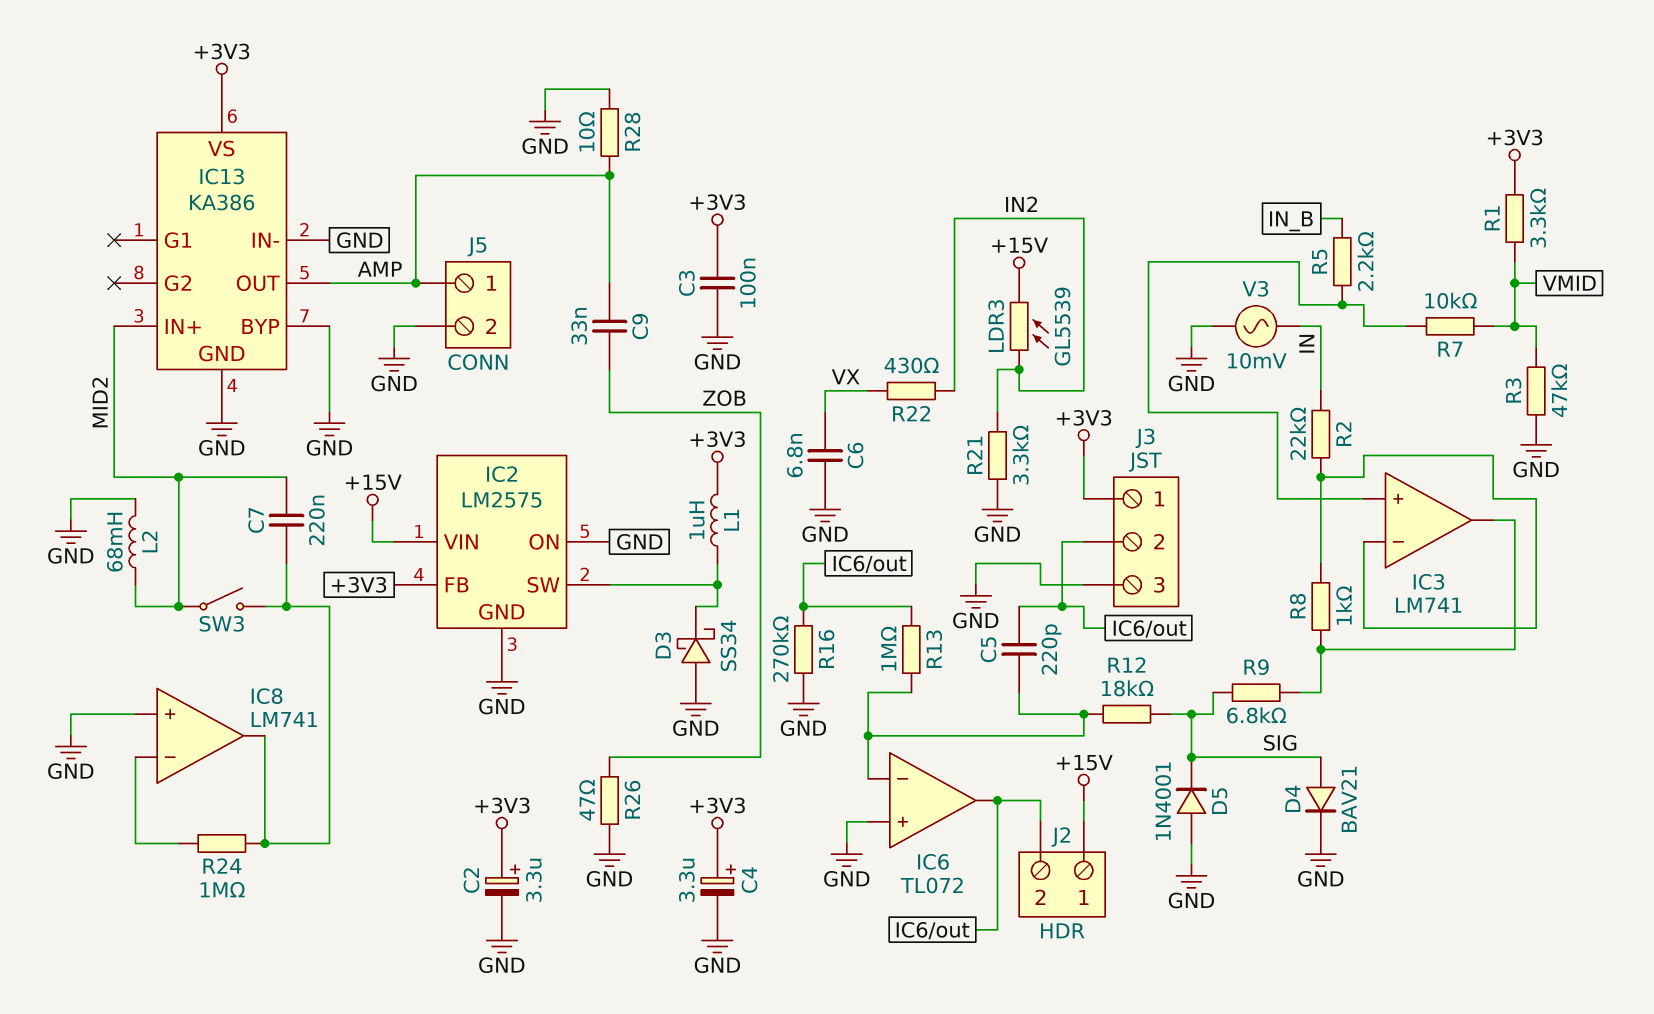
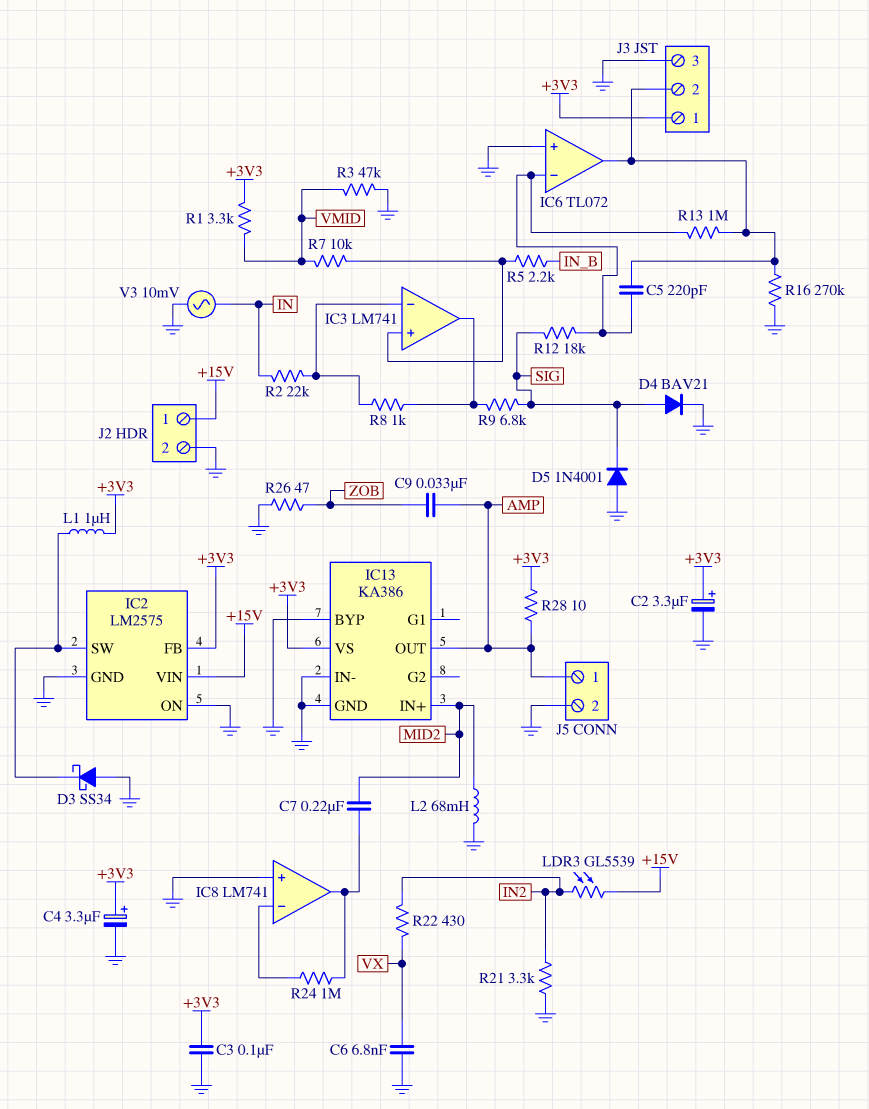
J2 pin 2: IC6/out -> GND
R28: 10 (AMP, GND) -> 10 (+3V3, AMP)
SW3: switch (IC8/out, MID2) -> none

